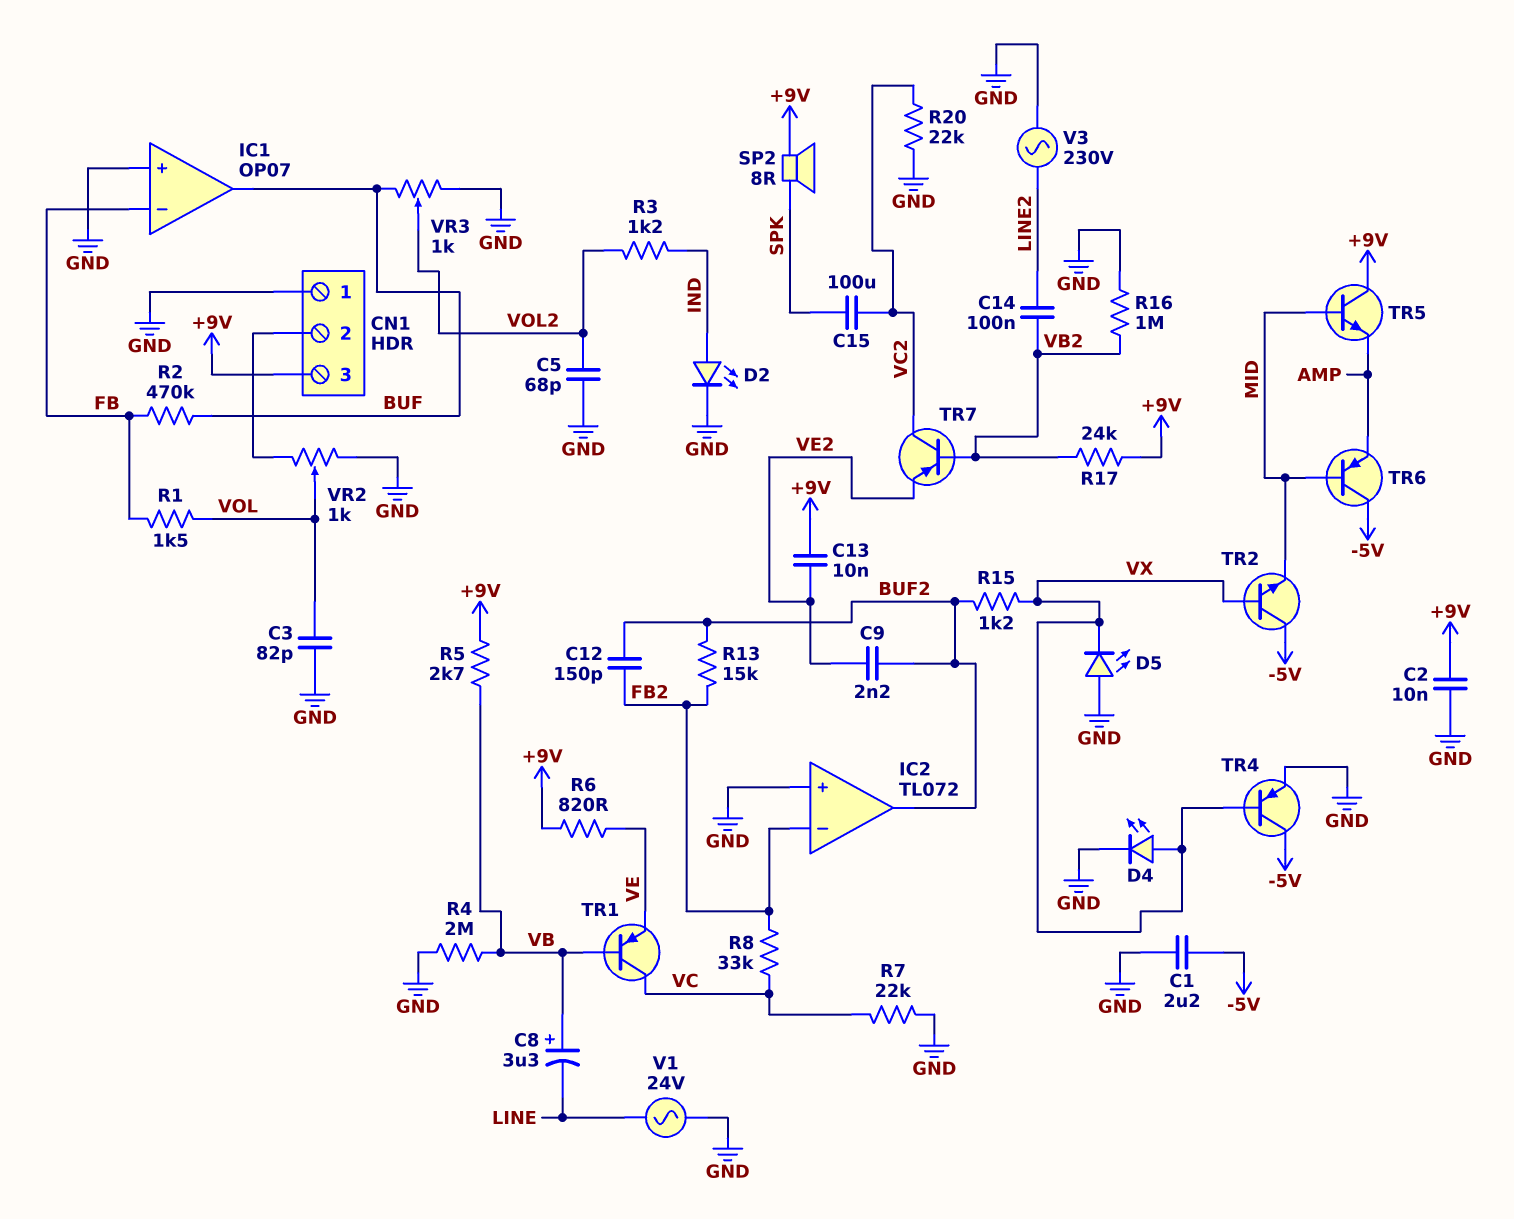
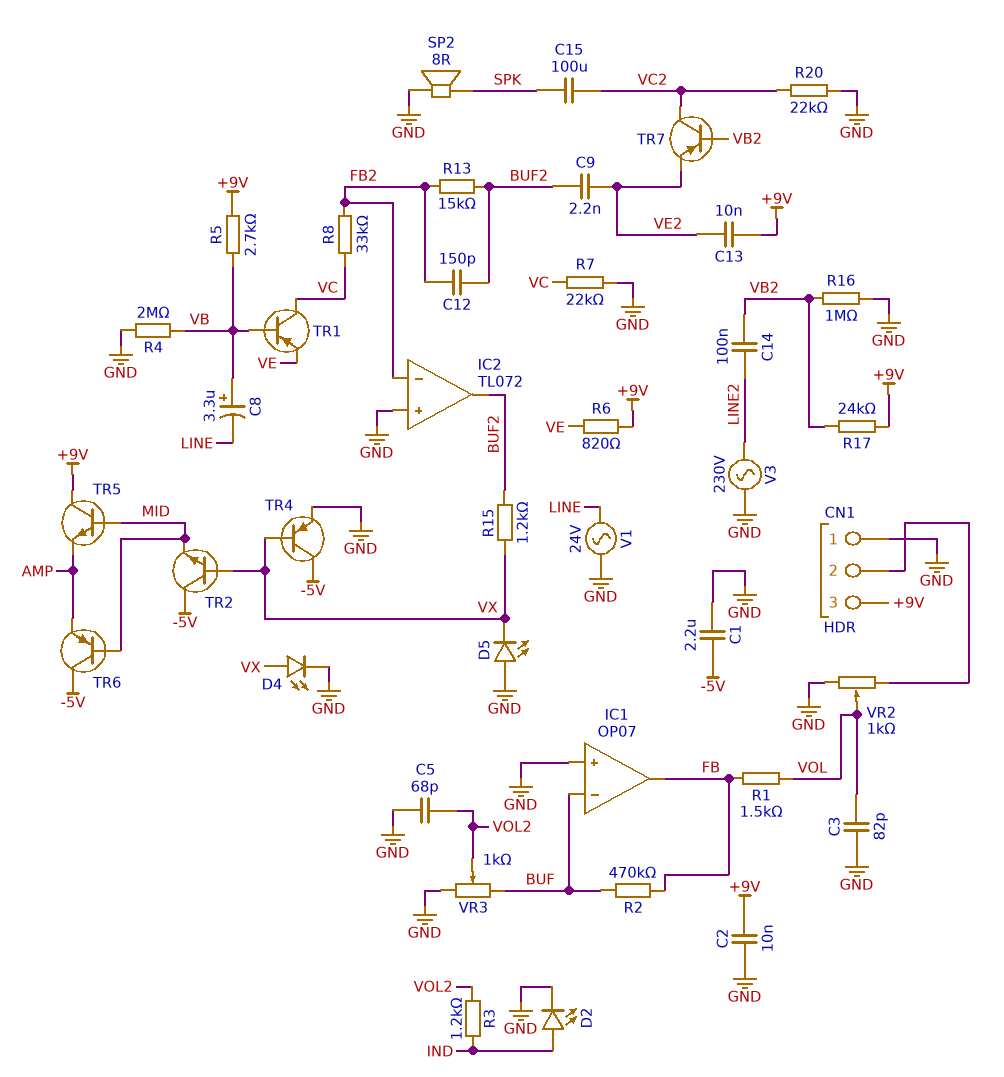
IC1 pin in-: FB -> BUF
IC1 pin out: BUF -> FB
SP2: speaker 8R (+9V, SPK) -> speaker 8R (GND, SPK)

